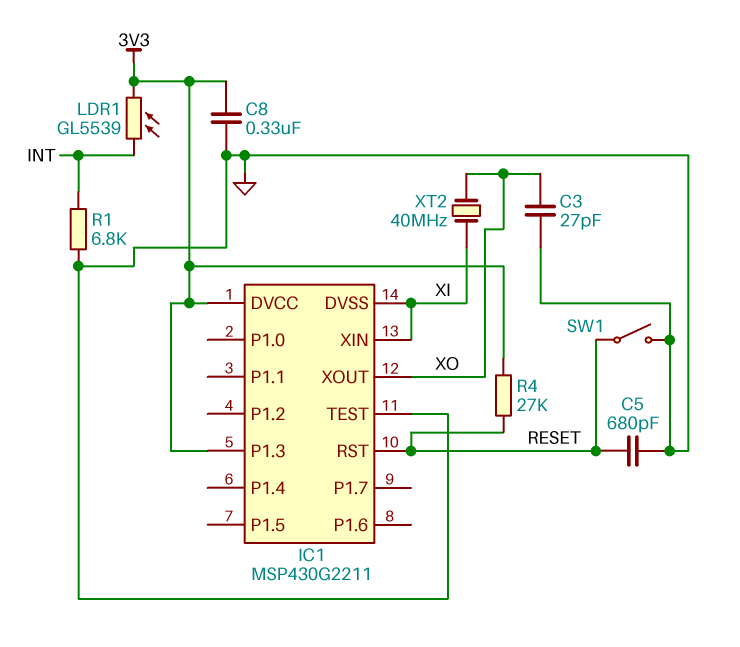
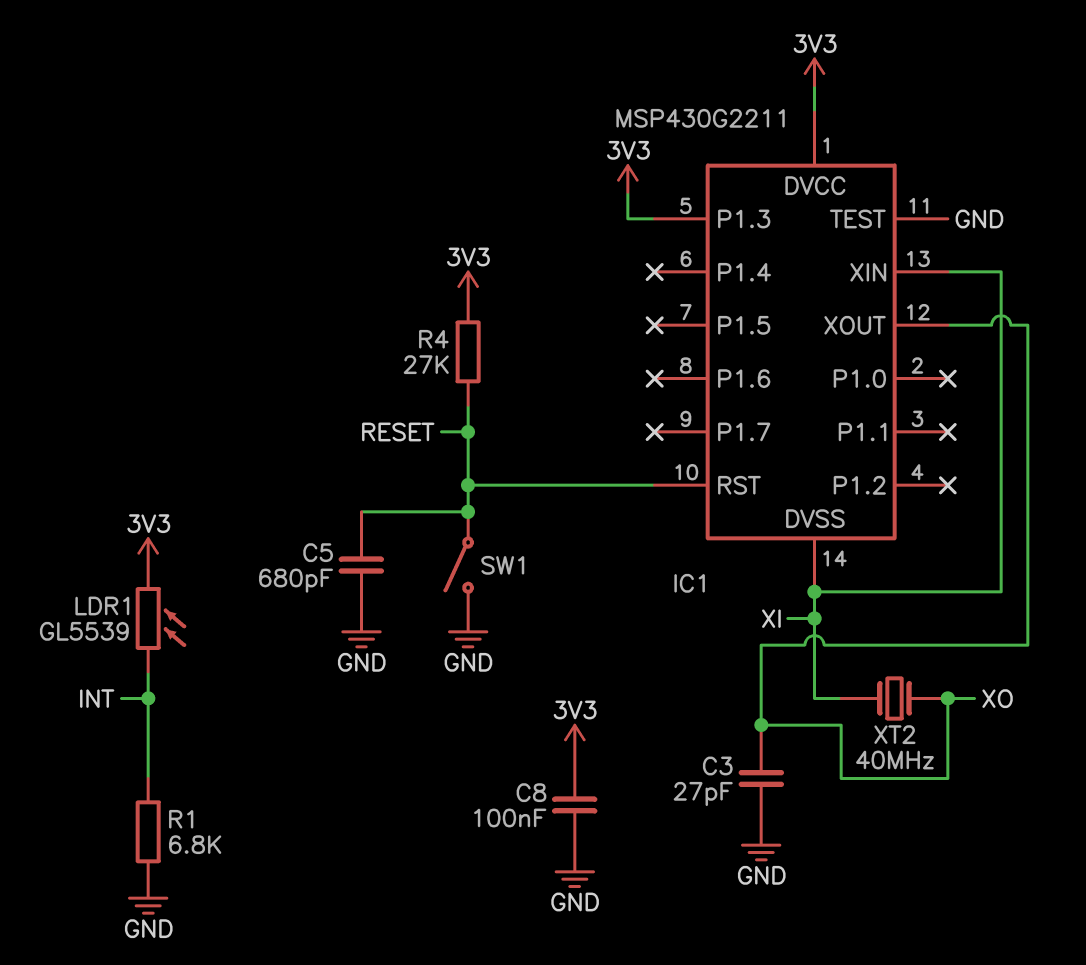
C8: 330nF (3V3, GND) -> 100nF (3V3, GND)

